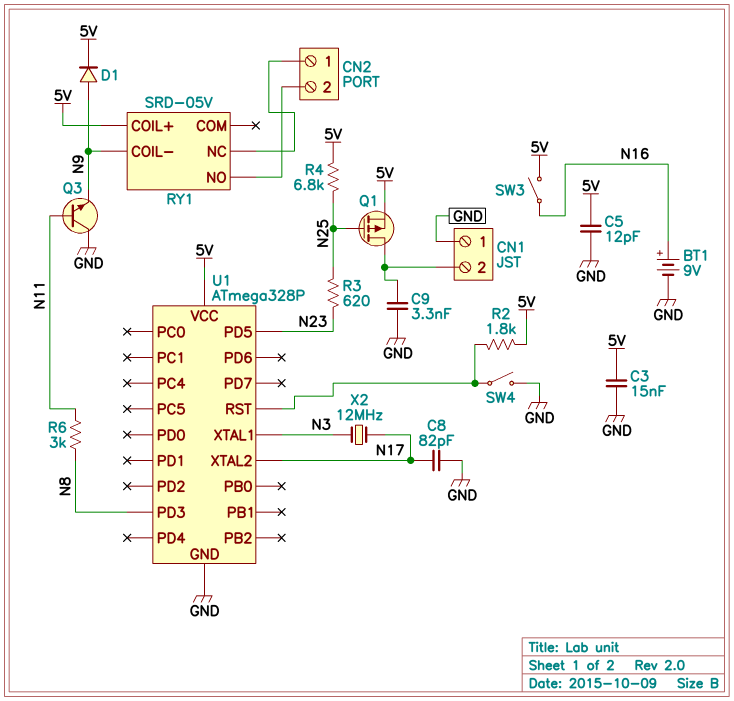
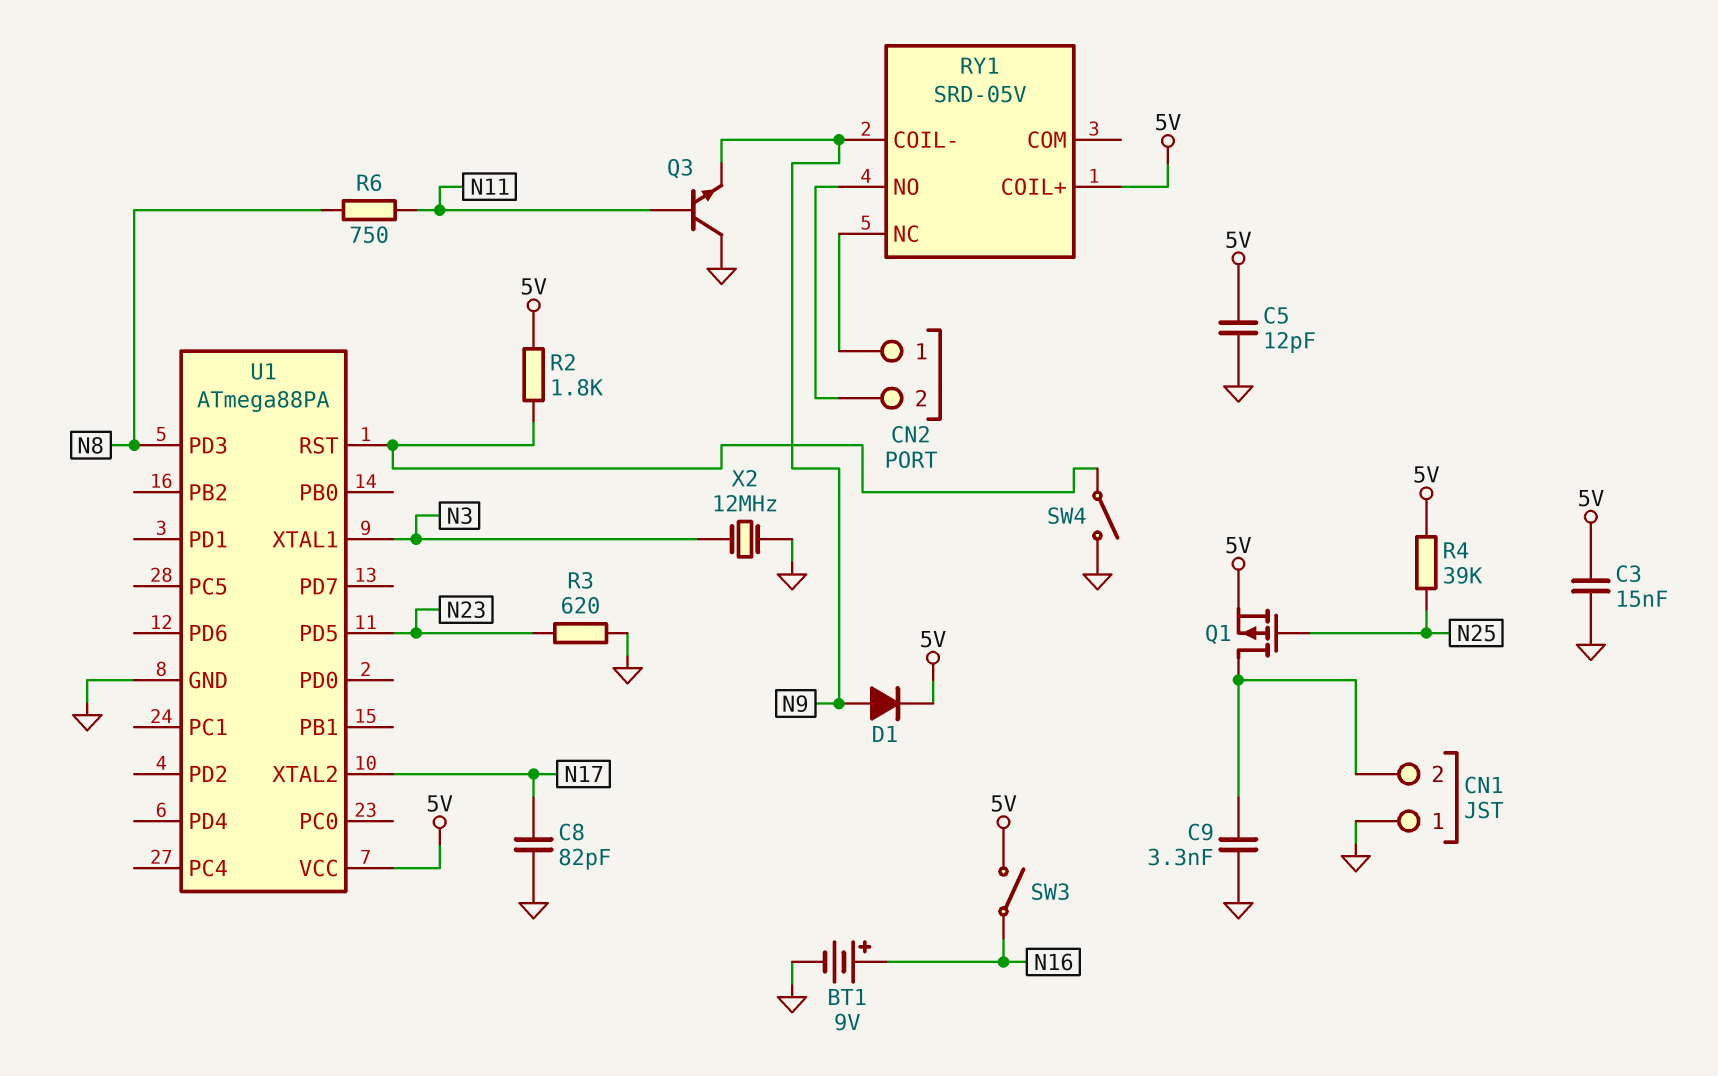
R3: 620 (N23, N25) -> 620 (GND, N23)
R4: 6.8k (5V, N25) -> 39k (5V, N25)
R6: 3k (N8, N11) -> 750 (N8, N11)
U1: ATmega328P -> ATmega88PA
X2: 12MHz (N3, N17) -> 12MHz (GND, N3)

